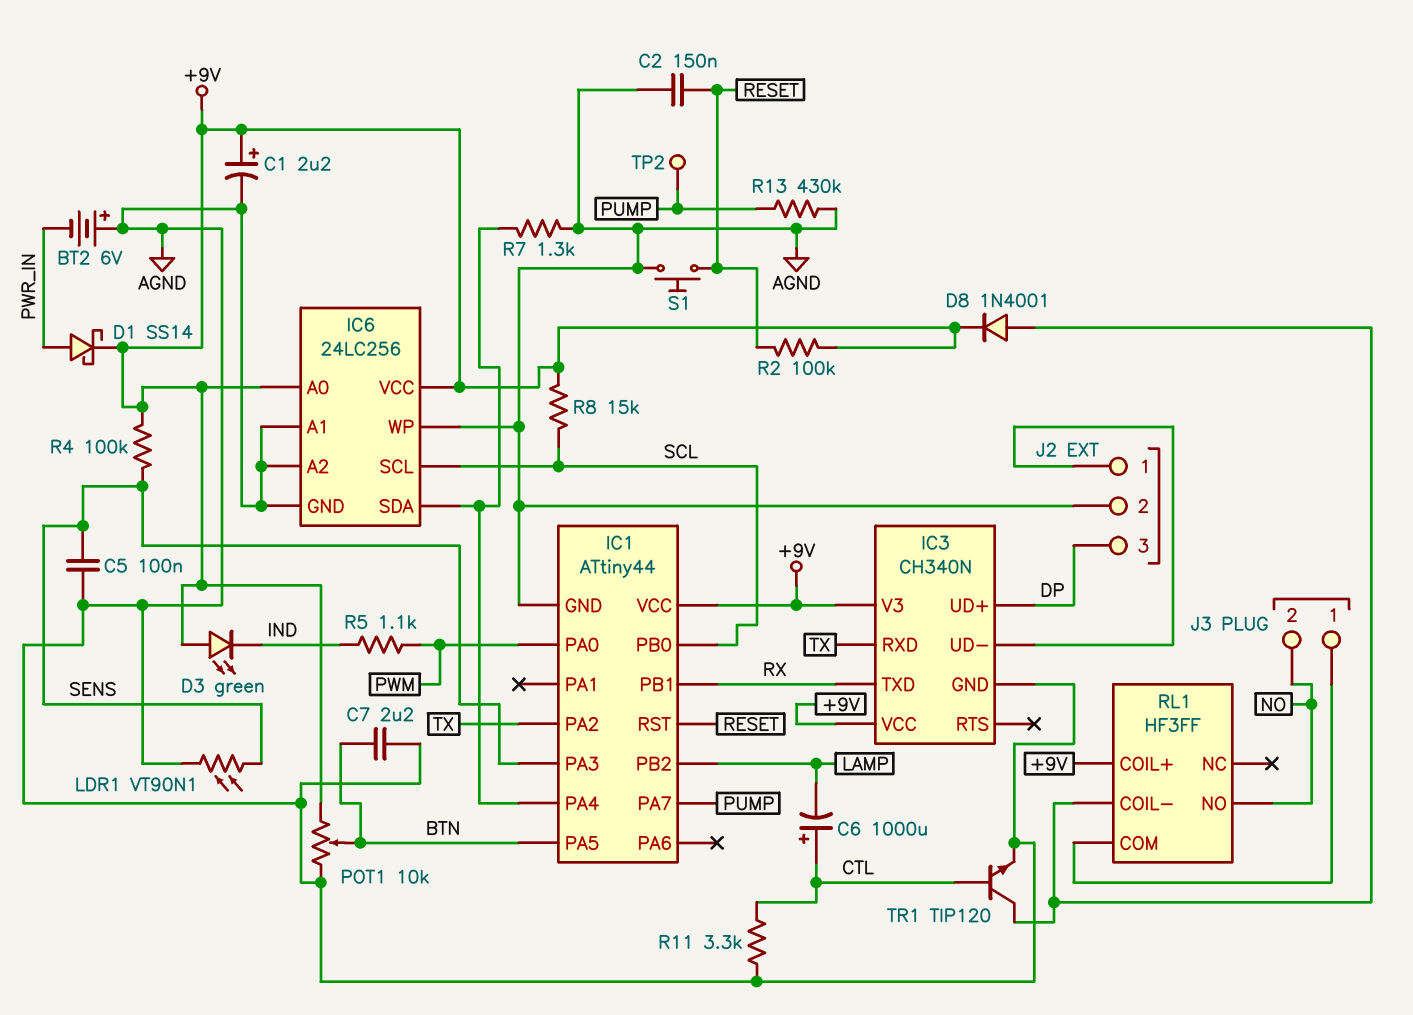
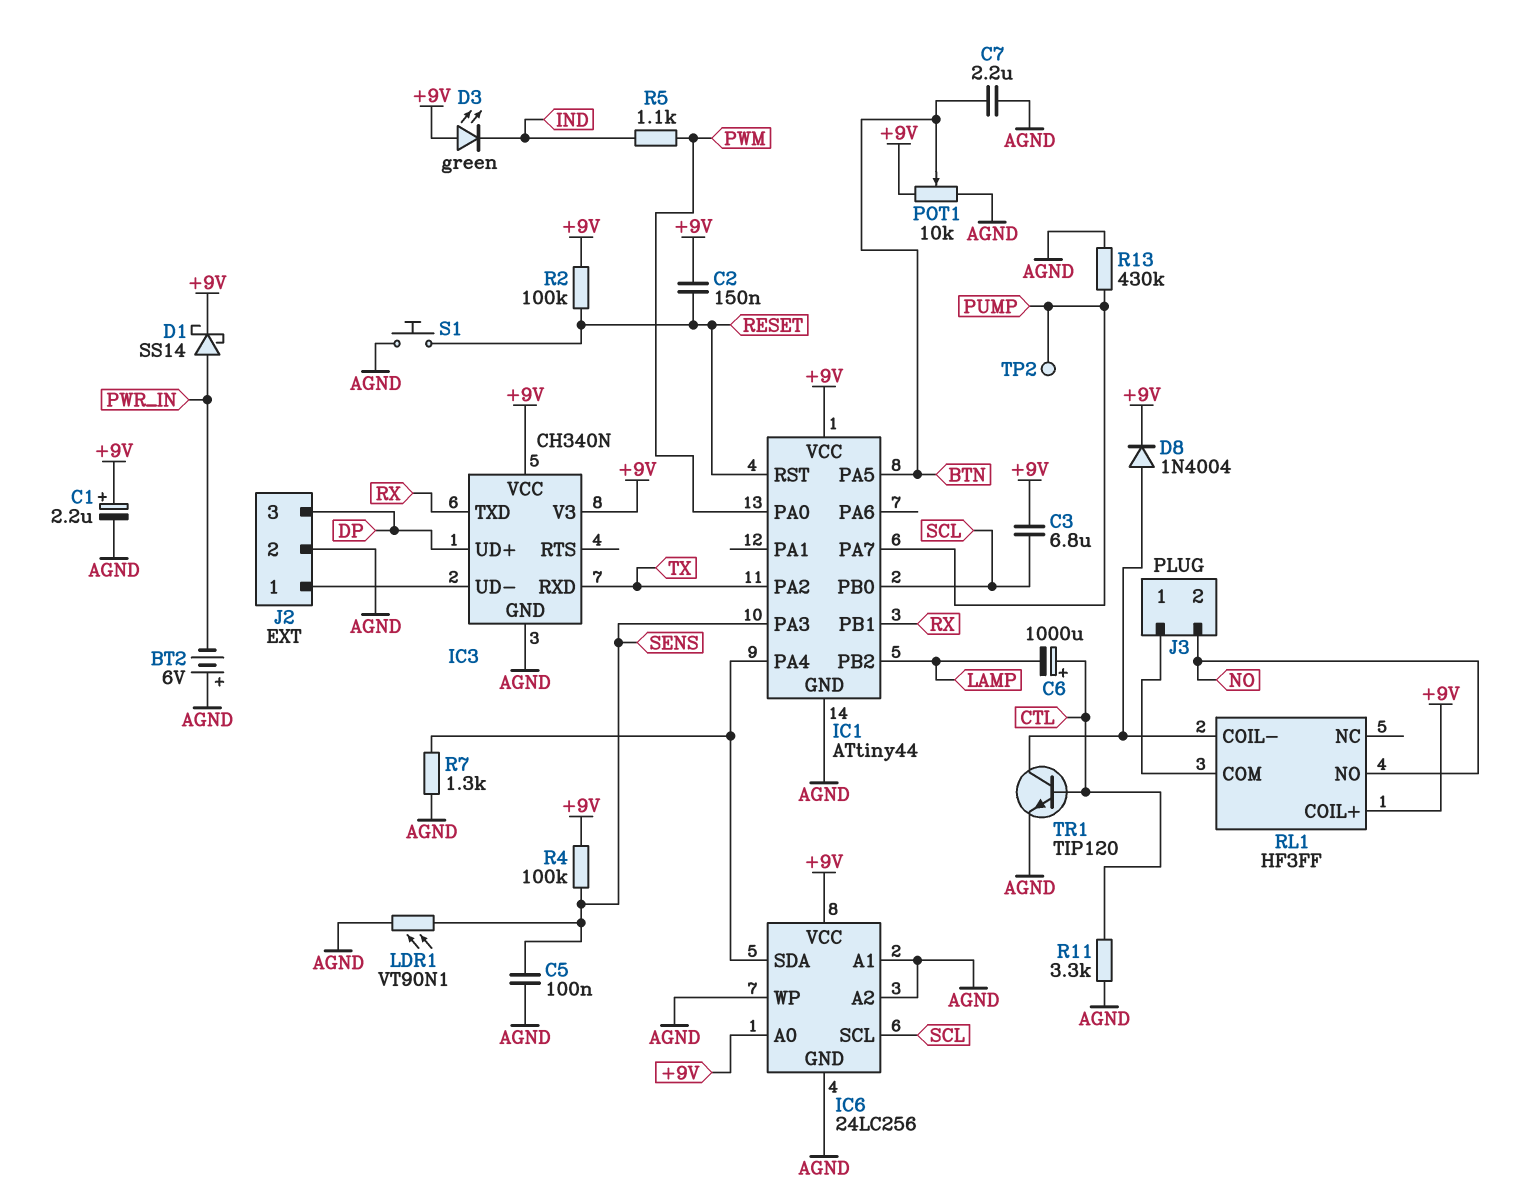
C2: 150nF (AGND, RESET) -> 150nF (+9V, RESET)
C3: none -> 6.8uF (+9V, SCL)
D8: diode 1N4001 (A RL1/COIL-, K +9V) -> diode 1N4004 (A RL1/COIL-, K +9V)
R8: 15k (+9V, SCL) -> none

